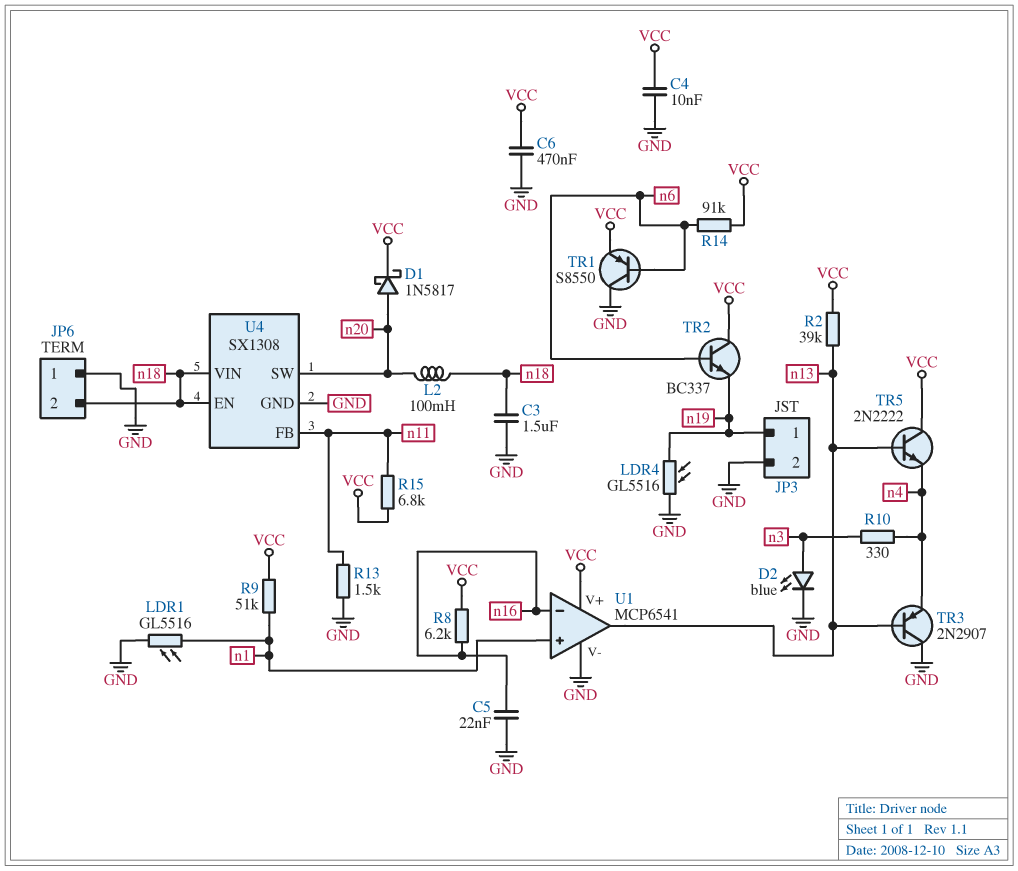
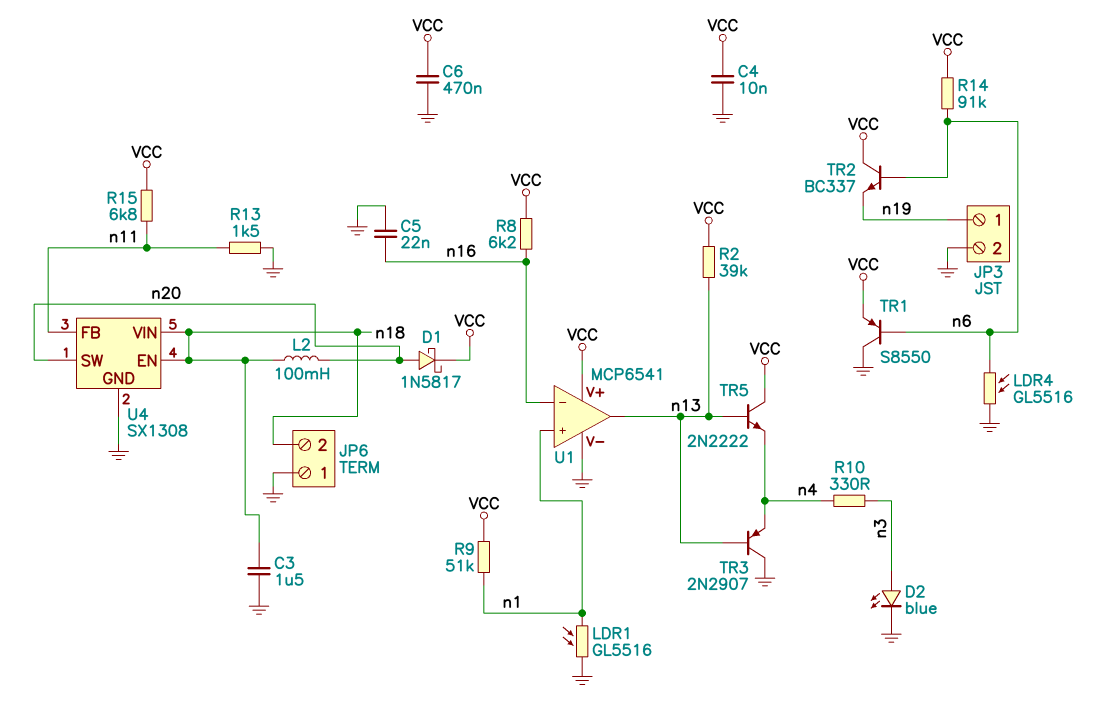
LDR4: GL5516 (GND, n19) -> GL5516 (GND, n6)

